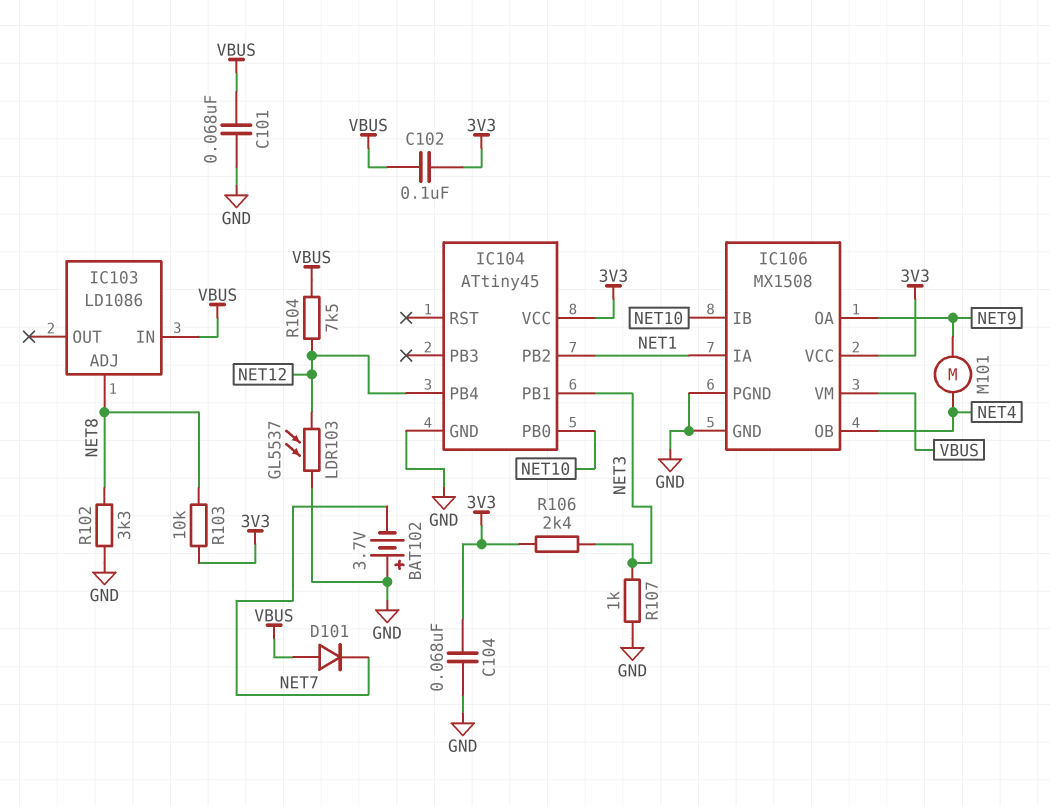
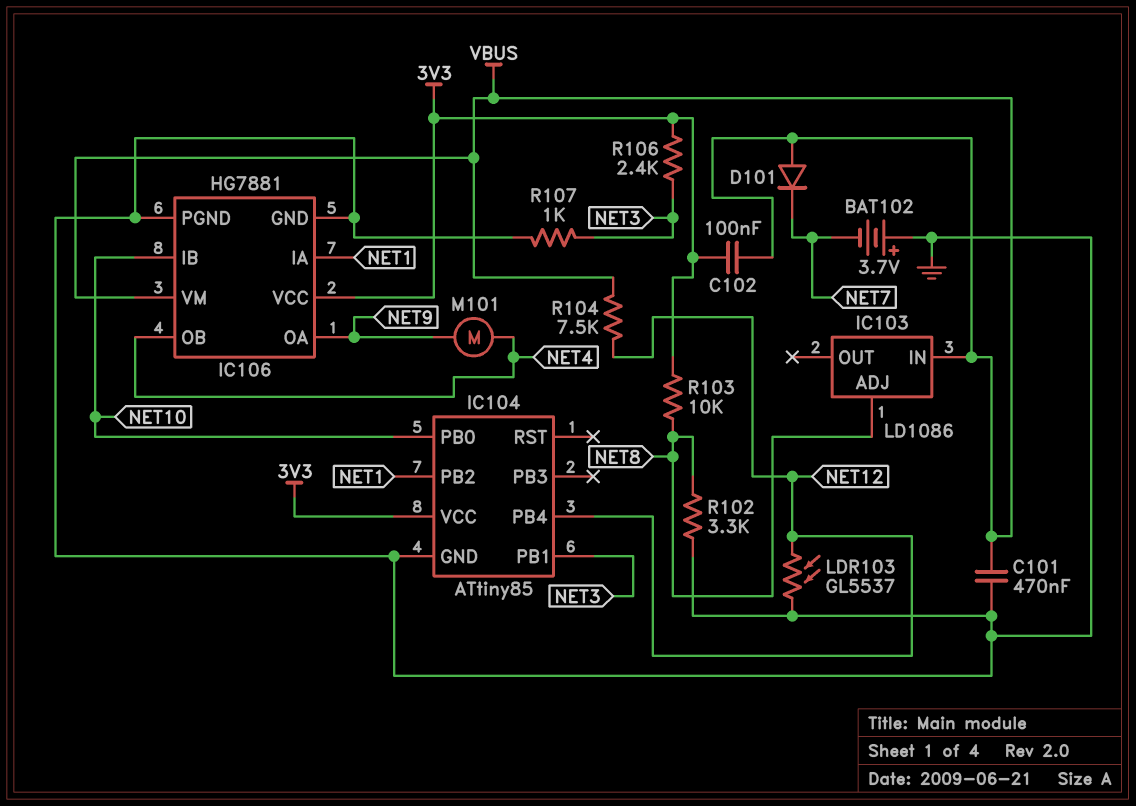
C101: 68nF (GND, VBUS) -> 470nF (GND, VBUS)
C104: 68nF (3V3, GND) -> none
IC104: ATtiny45 -> ATtiny85
IC106: MX1508 -> HG7881

